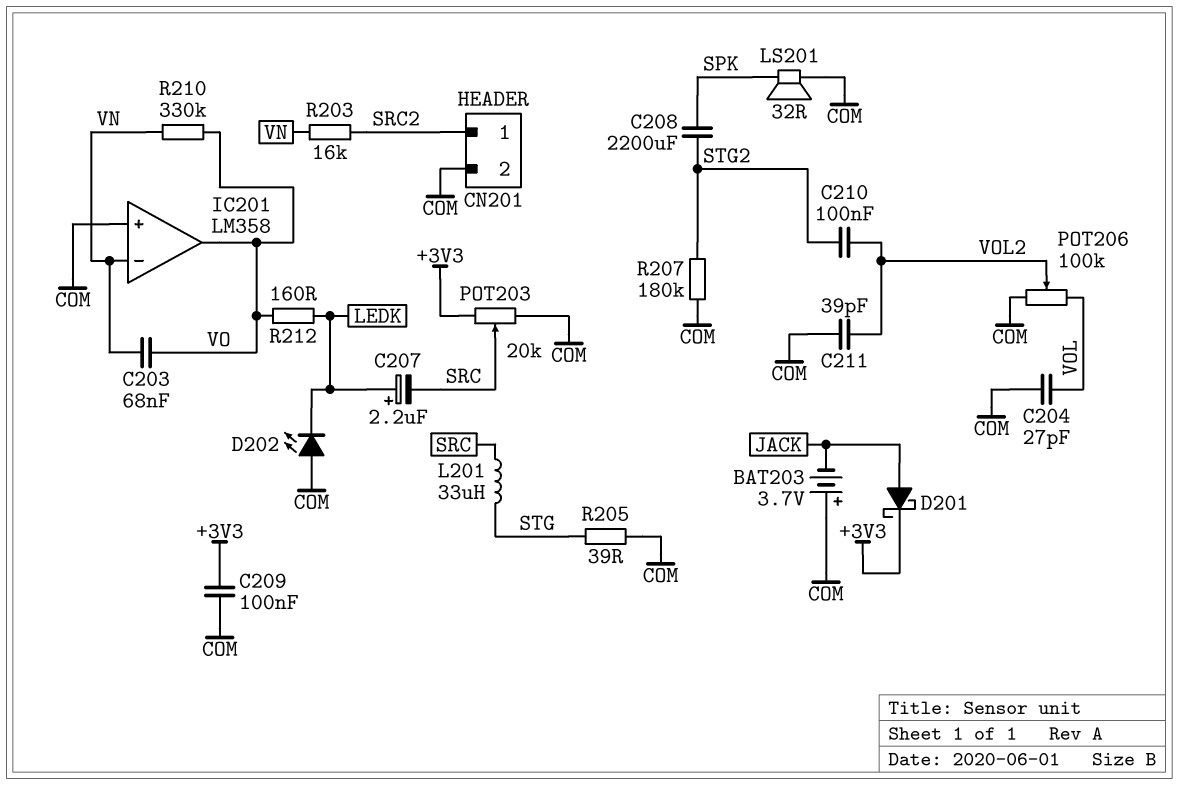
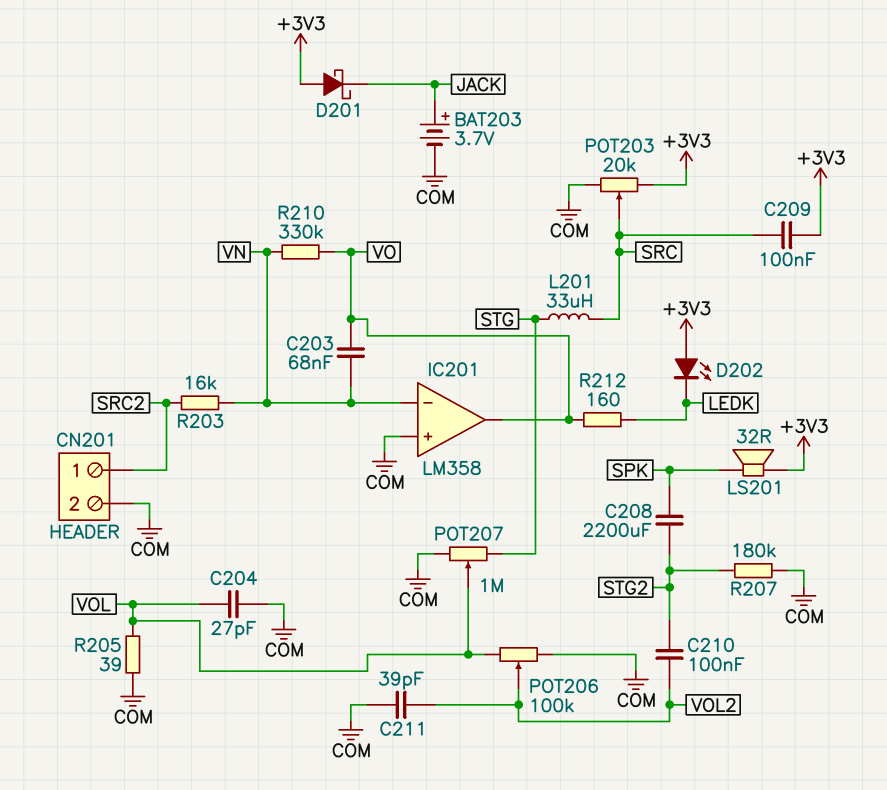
BAT203: 3.7V (plus COM, minus JACK) -> 3.7V (plus JACK, minus COM)
C207: 2.2uF (plus LEDK, minus SRC) -> none
C209: 100nF (+3V3, COM) -> 100nF (+3V3, SRC)
D201: schottky (A JACK, K +3V3) -> schottky (A +3V3, K JACK)
D202: LED (A COM, K LEDK) -> LED (A +3V3, K LEDK)
LS201: speaker 32R (COM, SPK) -> speaker 32R (+3V3, SPK)
POT207: none -> 1M (COM, STG, wiper VOL)
R205: 39 (COM, STG) -> 39 (COM, VOL)

